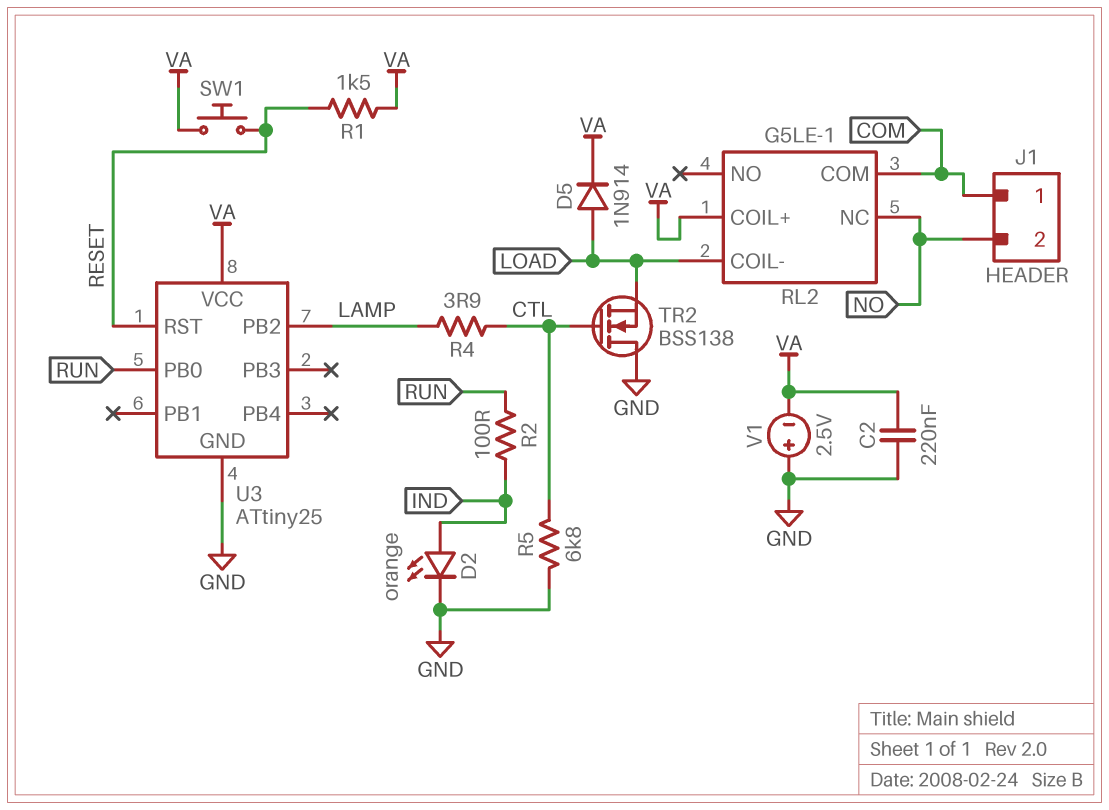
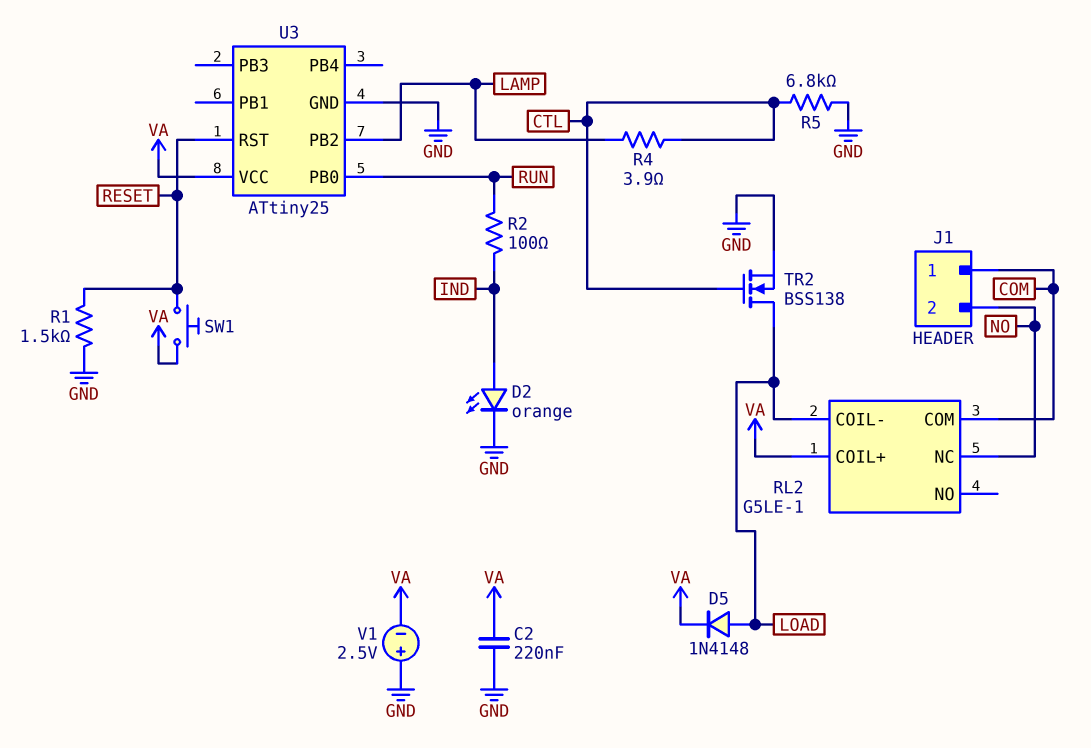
D5: diode 1N914 (A LOAD, K VA) -> diode 1N4148 (A LOAD, K VA)
R1: 1.5k (RESET, VA) -> 1.5k (GND, RESET)
TR2: NMOS BSS138 (G CTL, D GND, S LOAD) -> NMOS BSS138 (G CTL, D LOAD, S GND)

